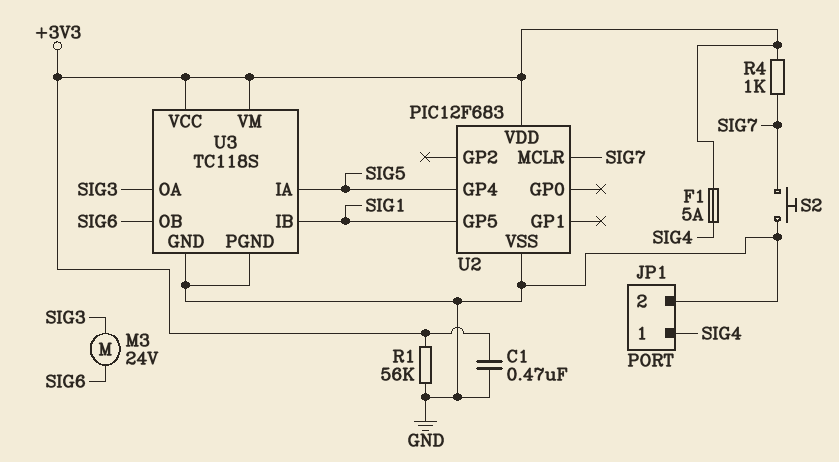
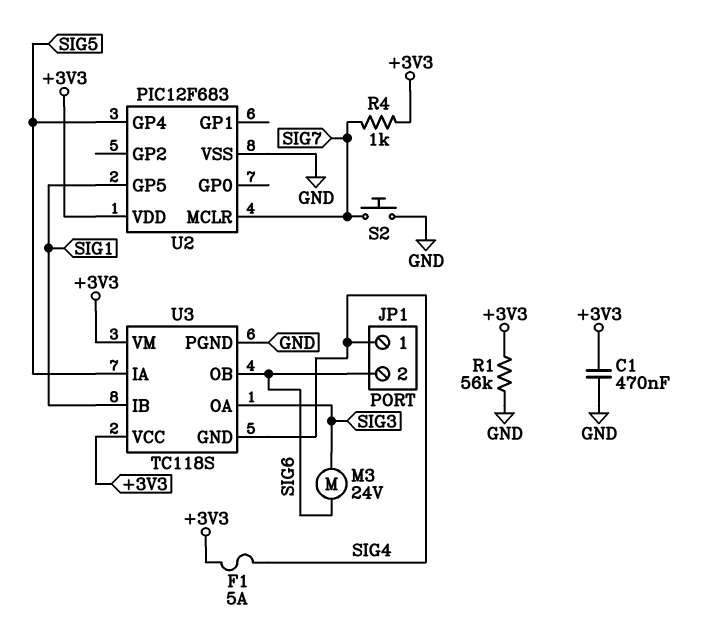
JP1 pin 2: GND -> SIG6
U3 pin GND: GND -> SIG4

